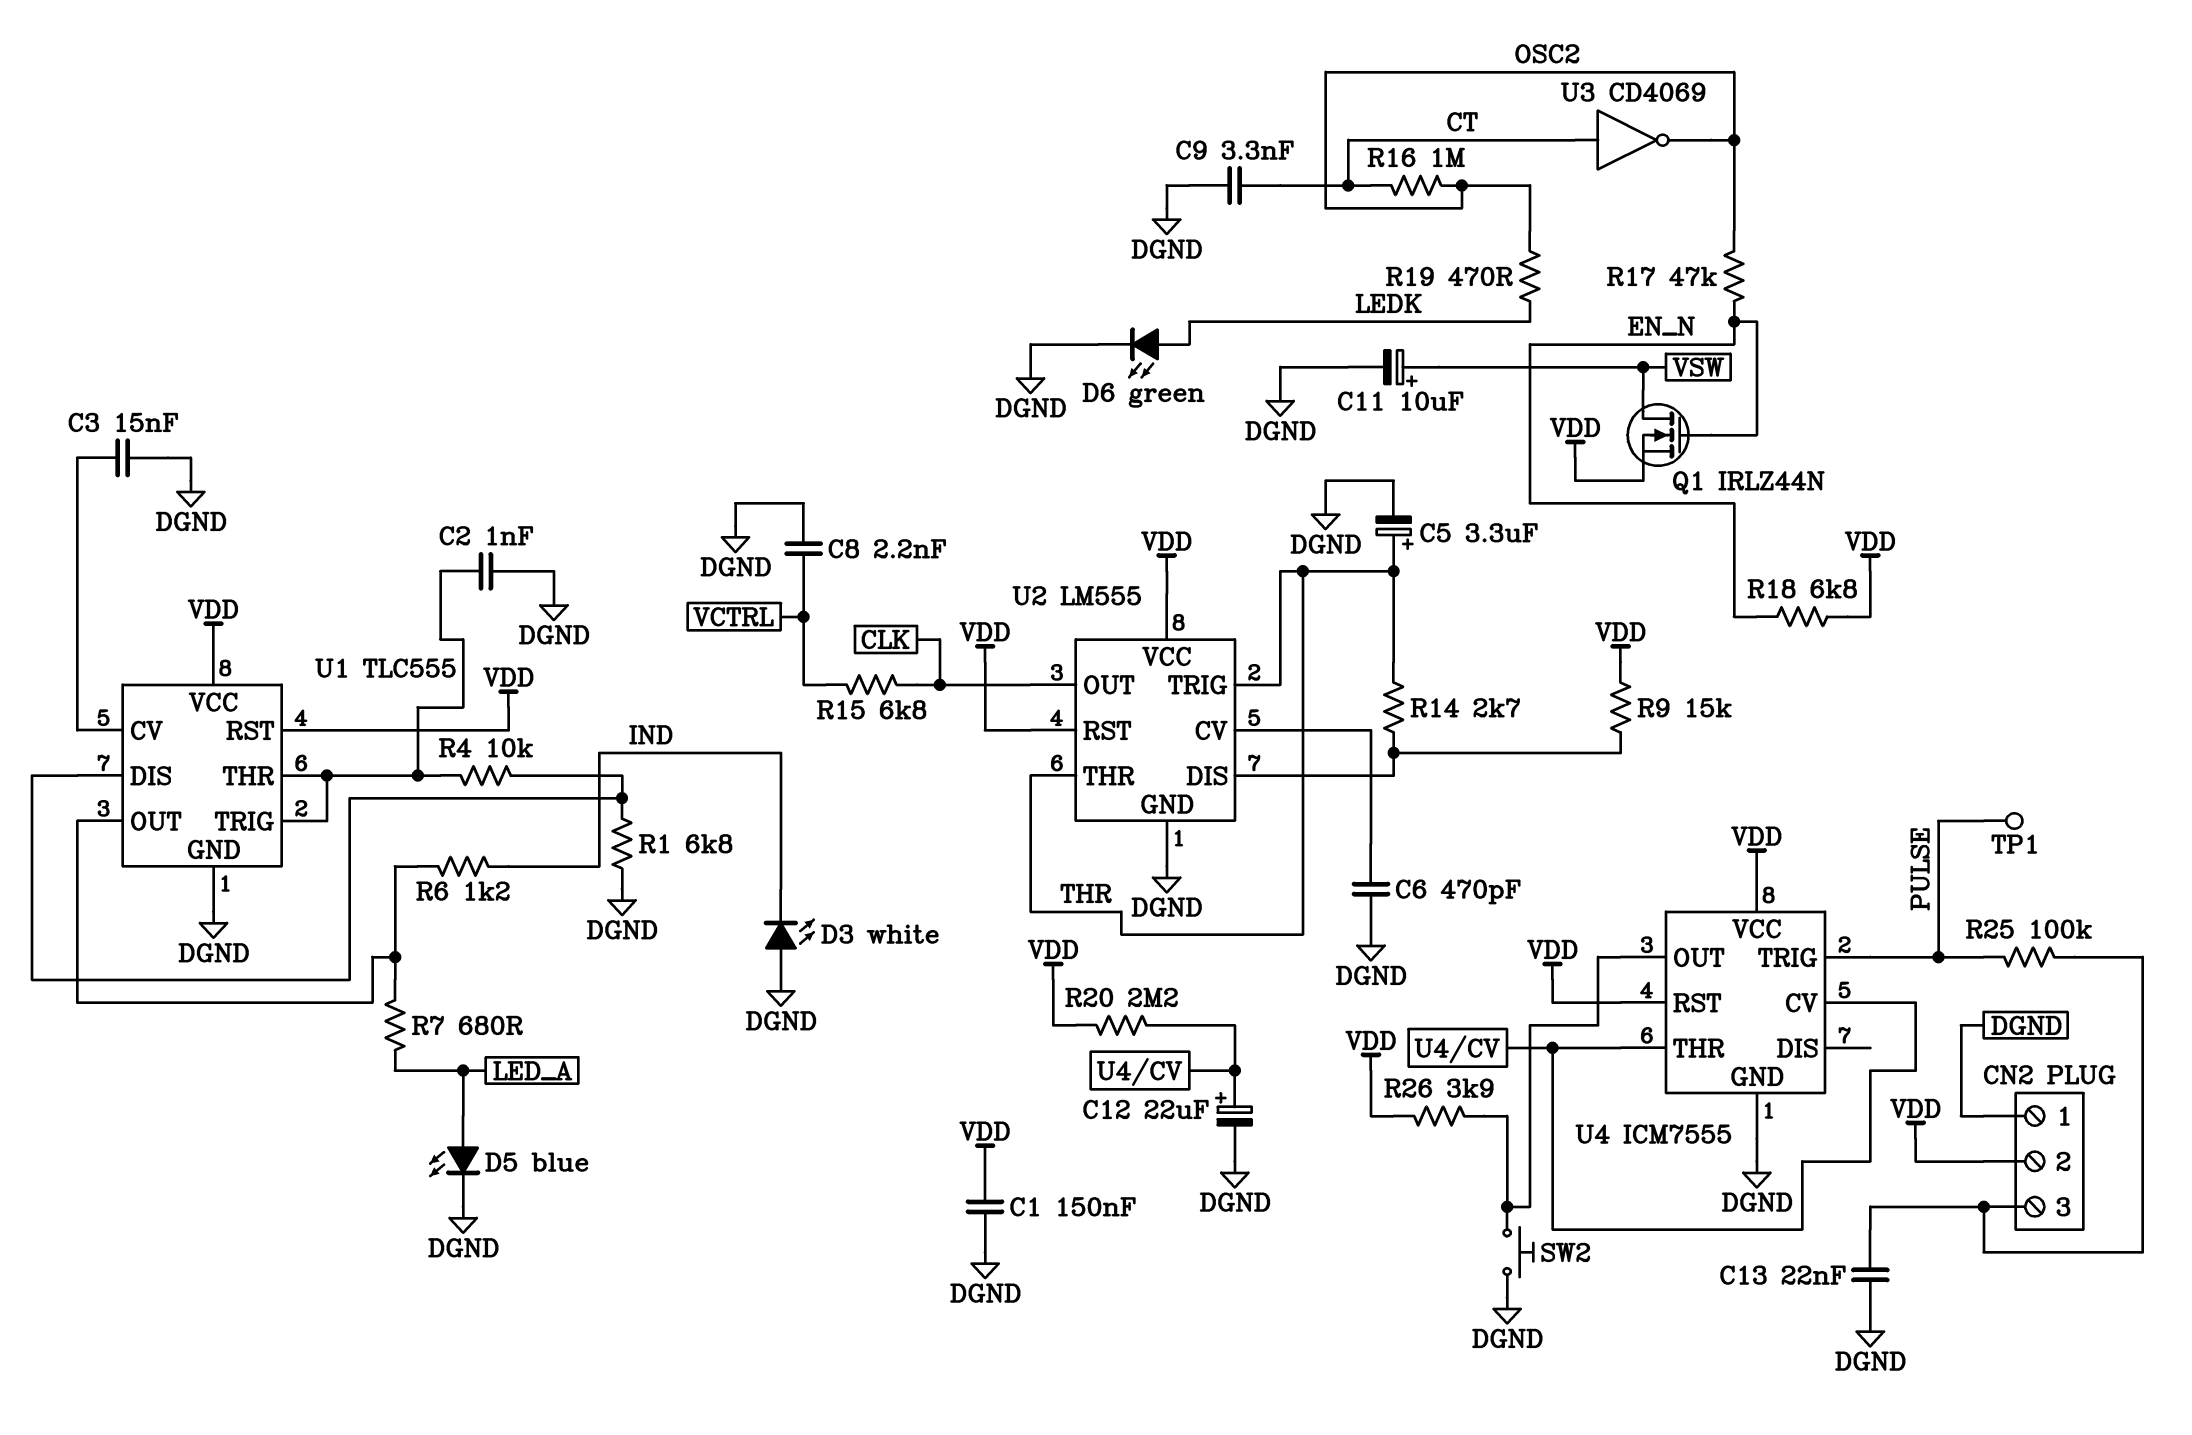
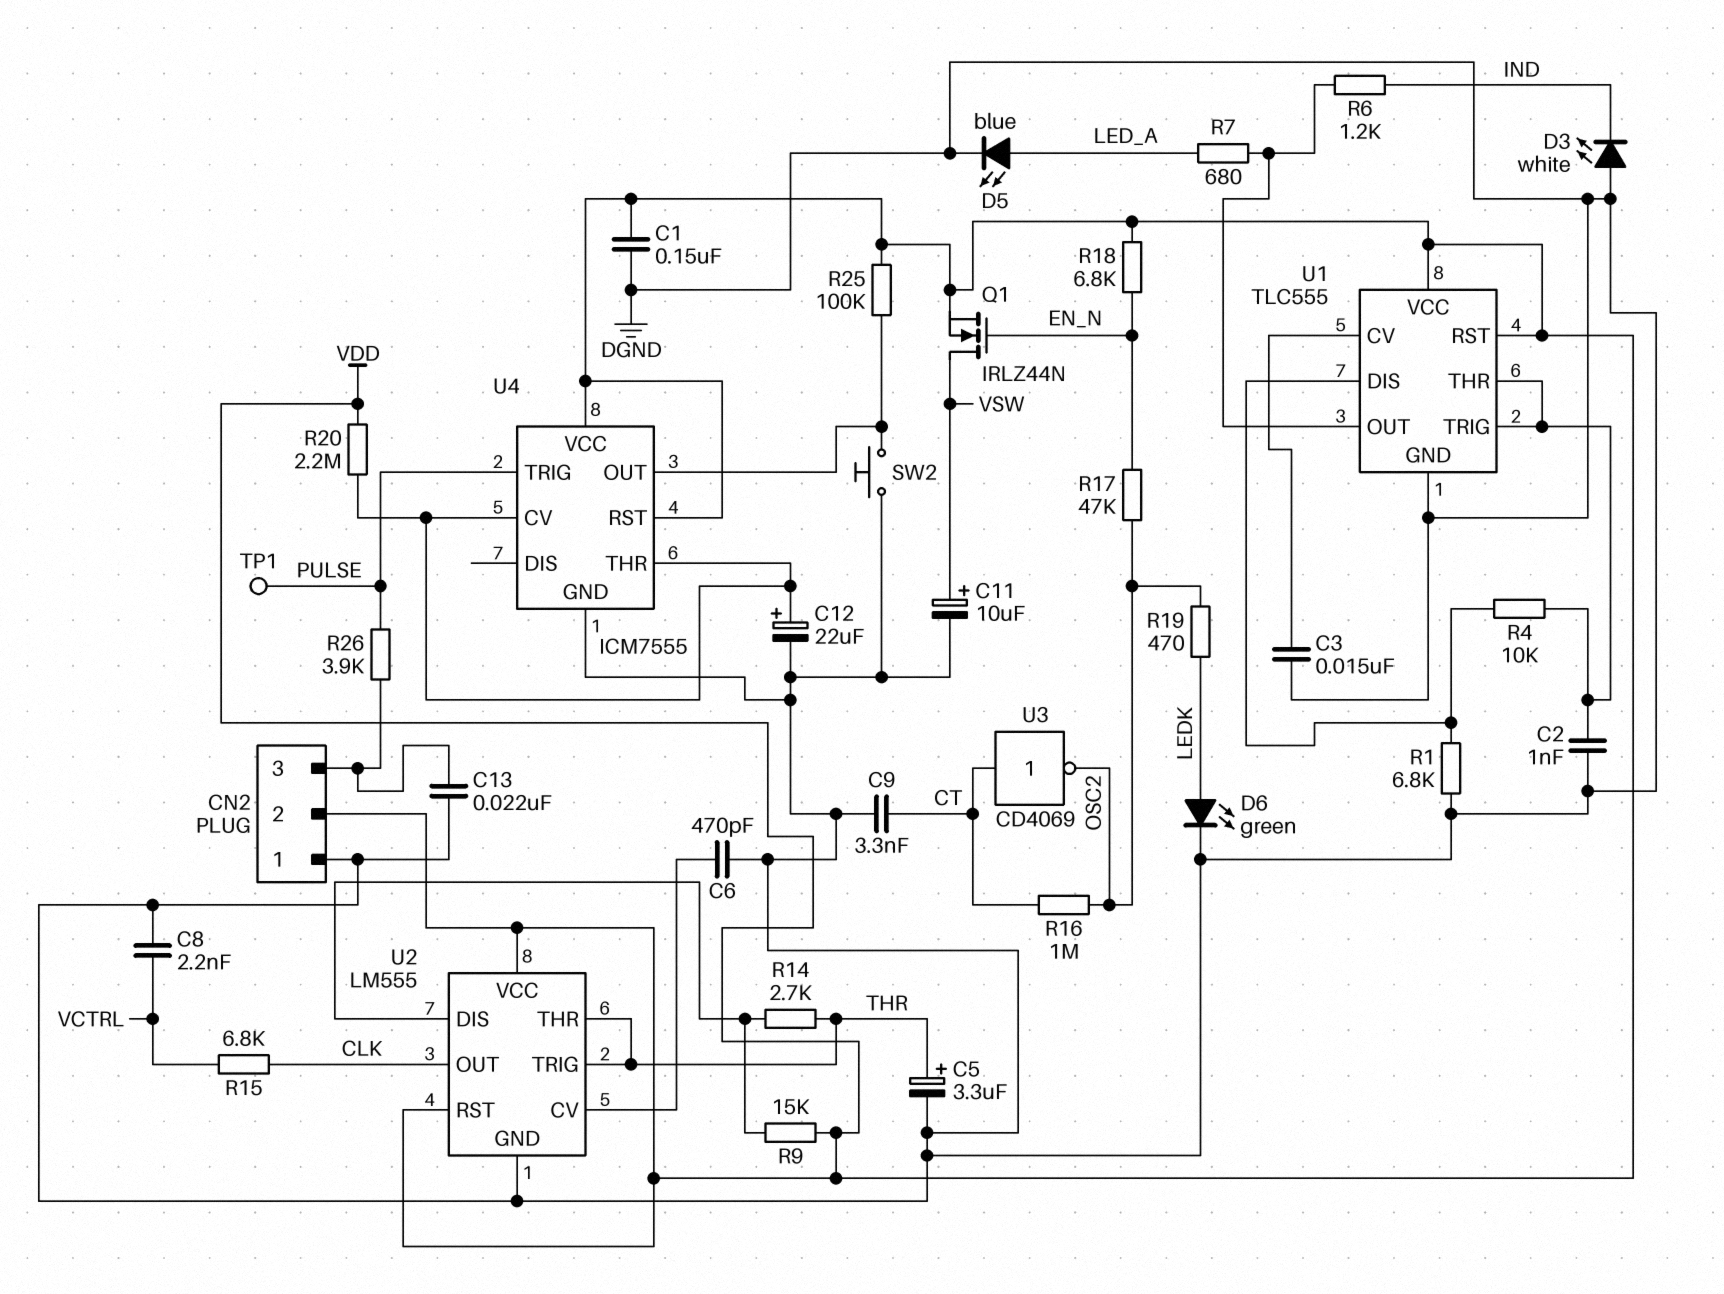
R25: 100k (CN2/3, PULSE) -> 100k (U4/OUT, VDD)
R26: 3.9k (U4/OUT, VDD) -> 3.9k (CN2/3, PULSE)

